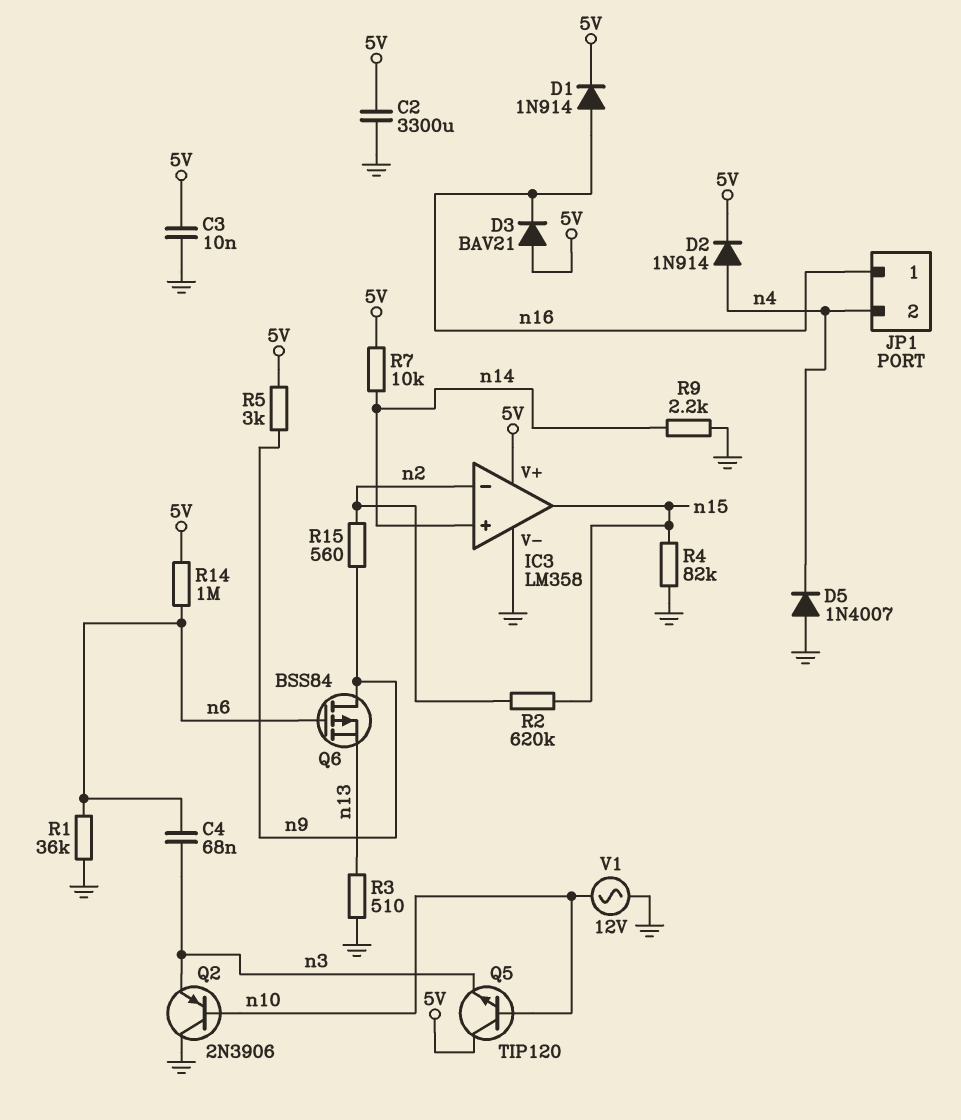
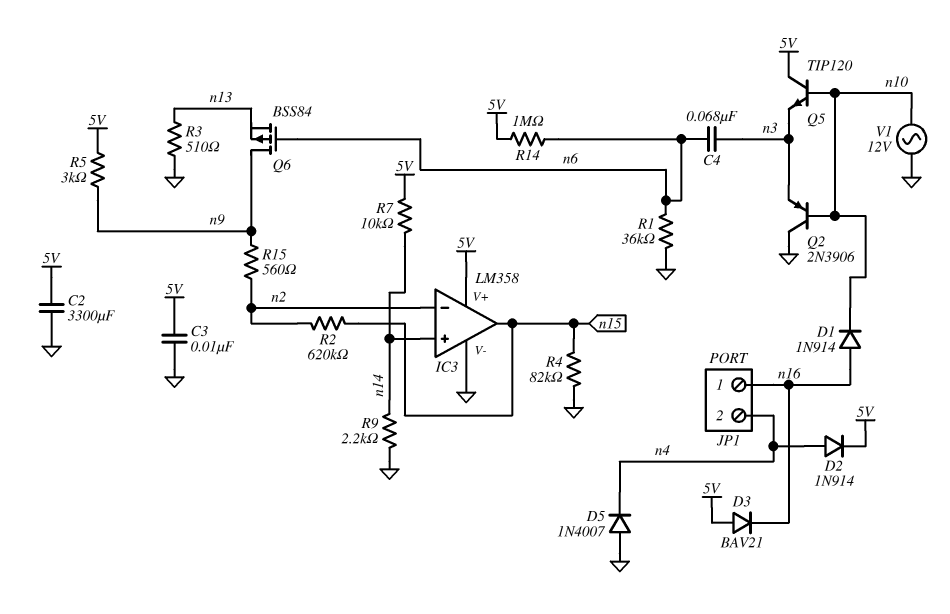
D1: diode 1N914 (A n16, K 5V) -> diode 1N914 (A n16, K n10)

